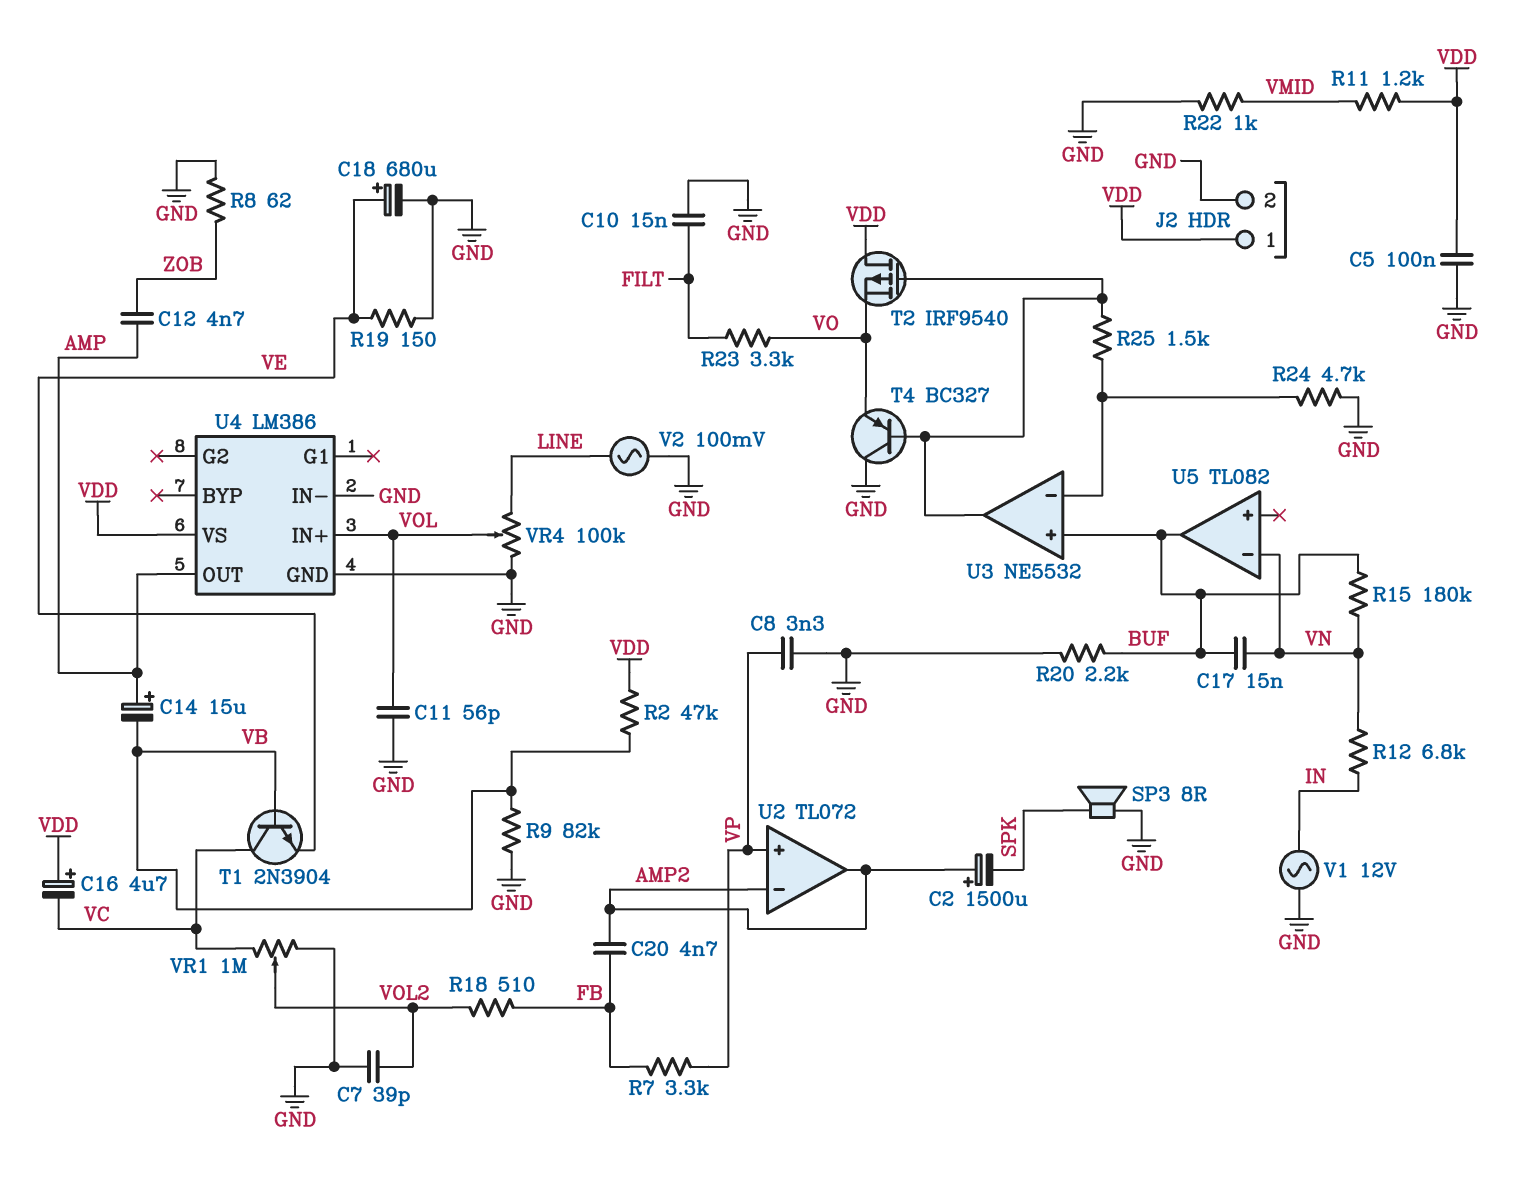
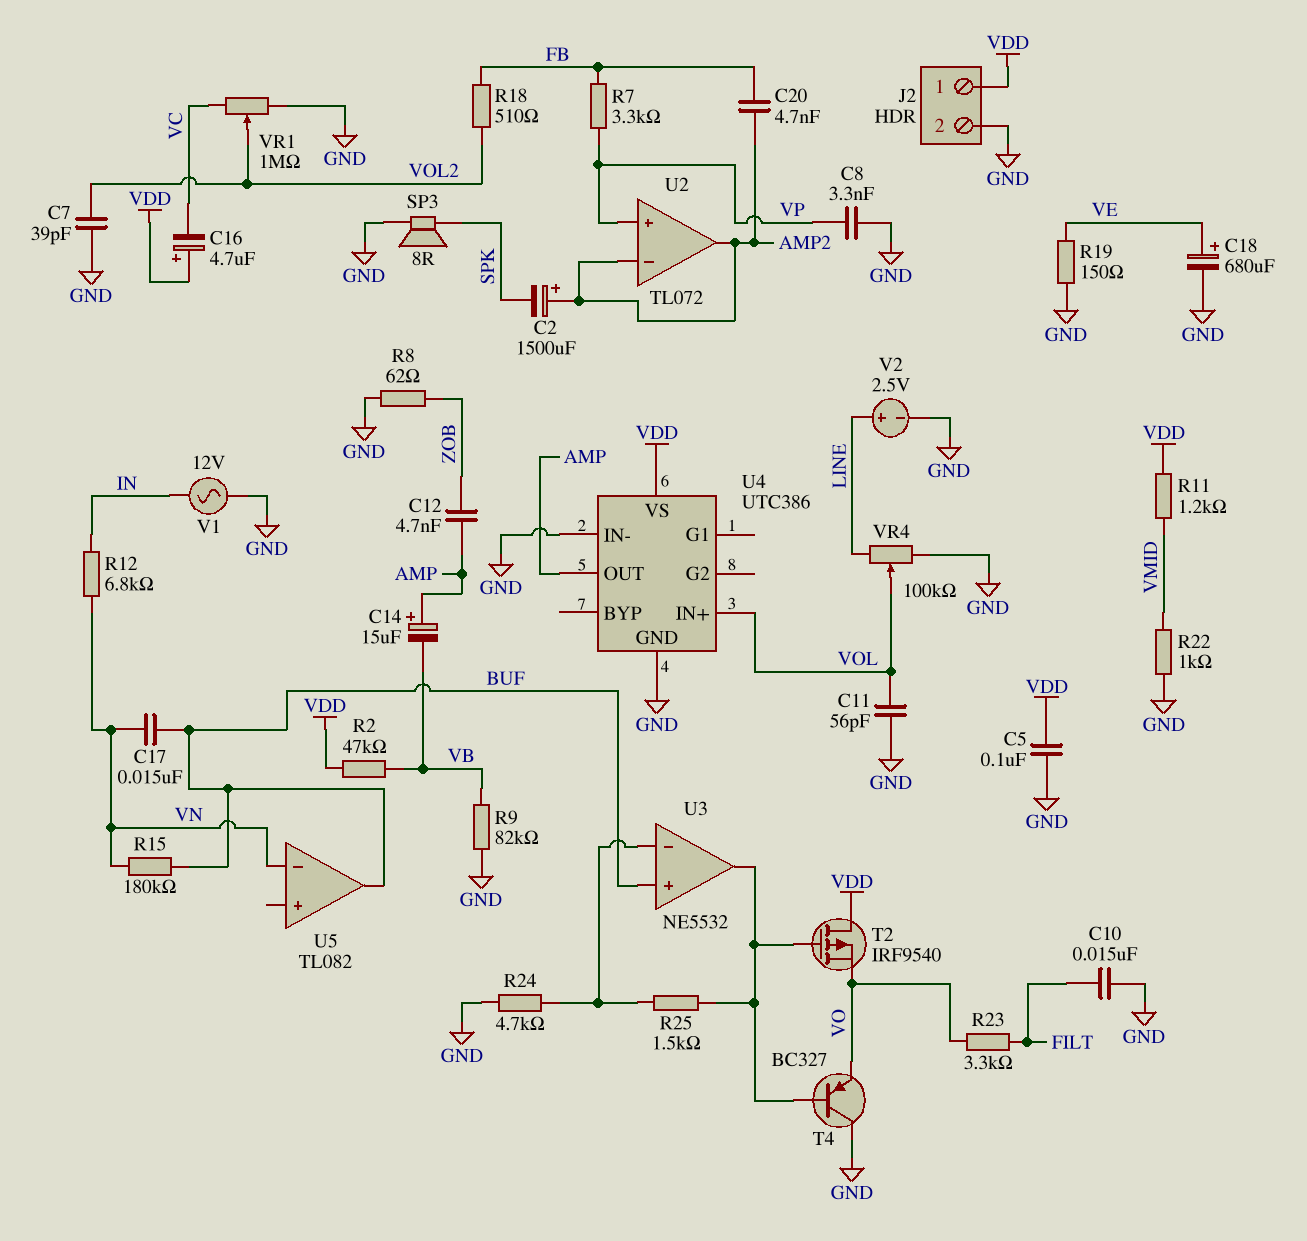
R20: 2.2k (BUF, GND) -> none
T1: NPN 2N3904 (B VB, C VC, E VE) -> none
U4: LM386 -> UTC386
V2: AC 100mV (GND, LINE) -> 2.5V (plus LINE, minus GND)

